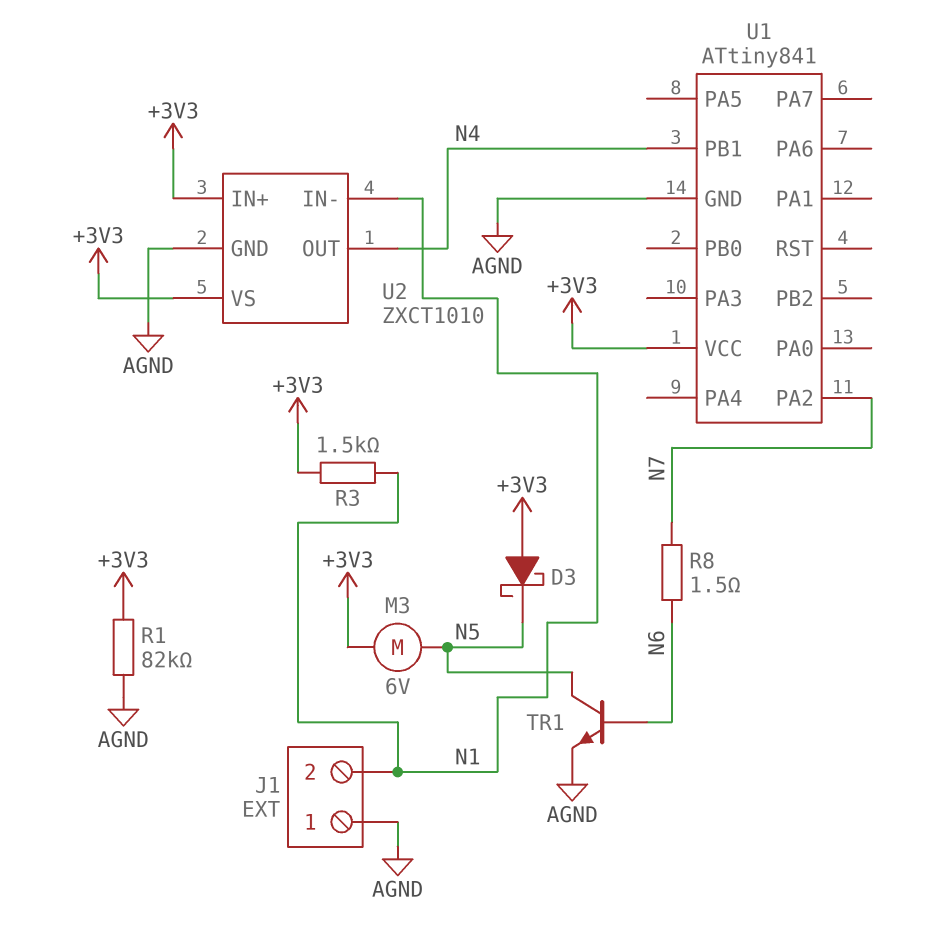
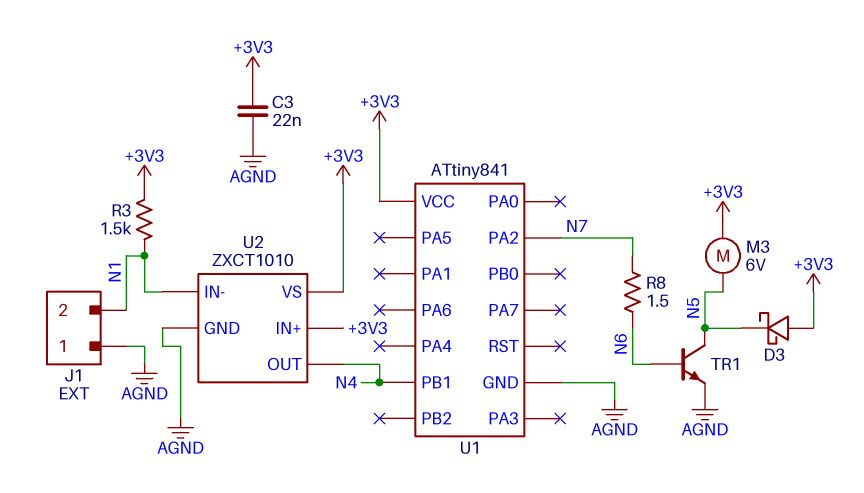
C3: none -> 22nF (+3V3, AGND)
R1: 82k (+3V3, AGND) -> none

